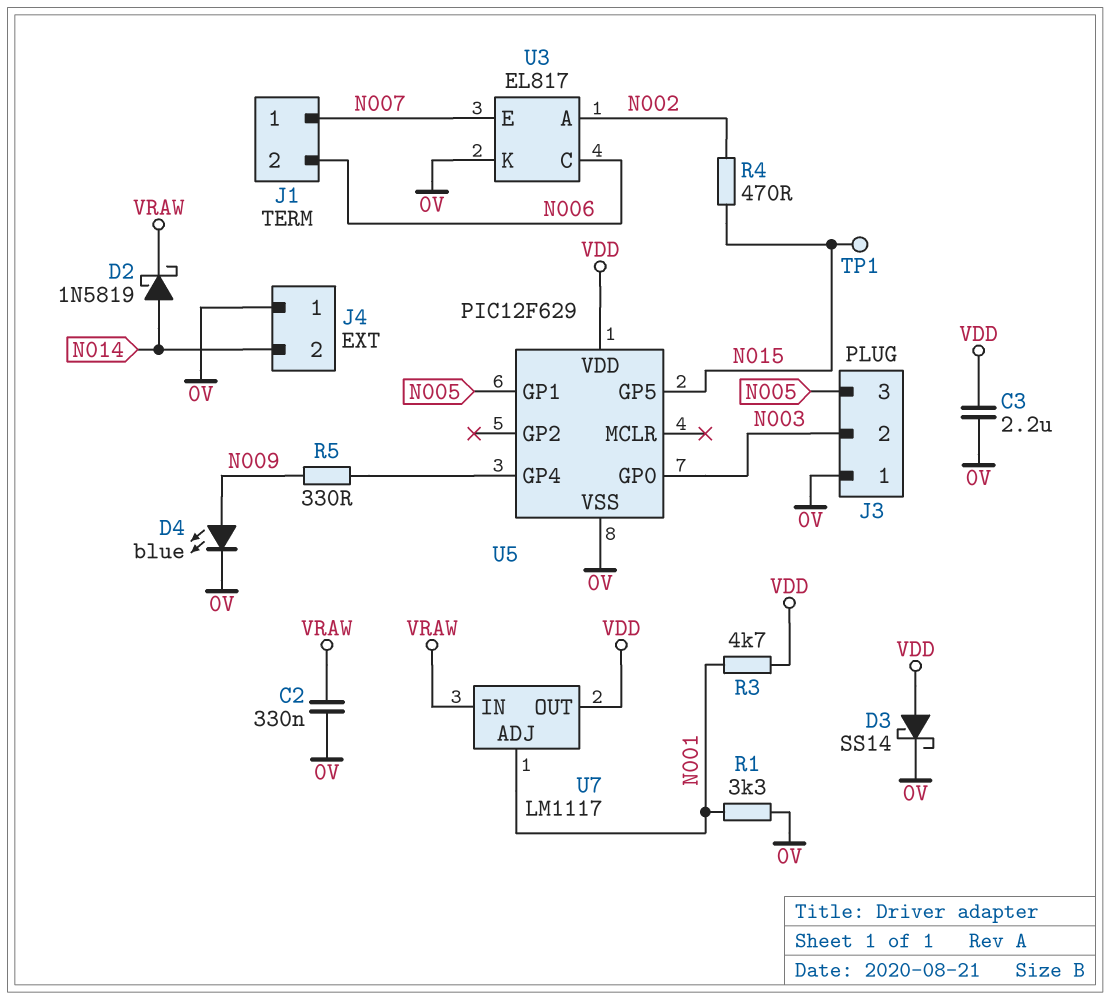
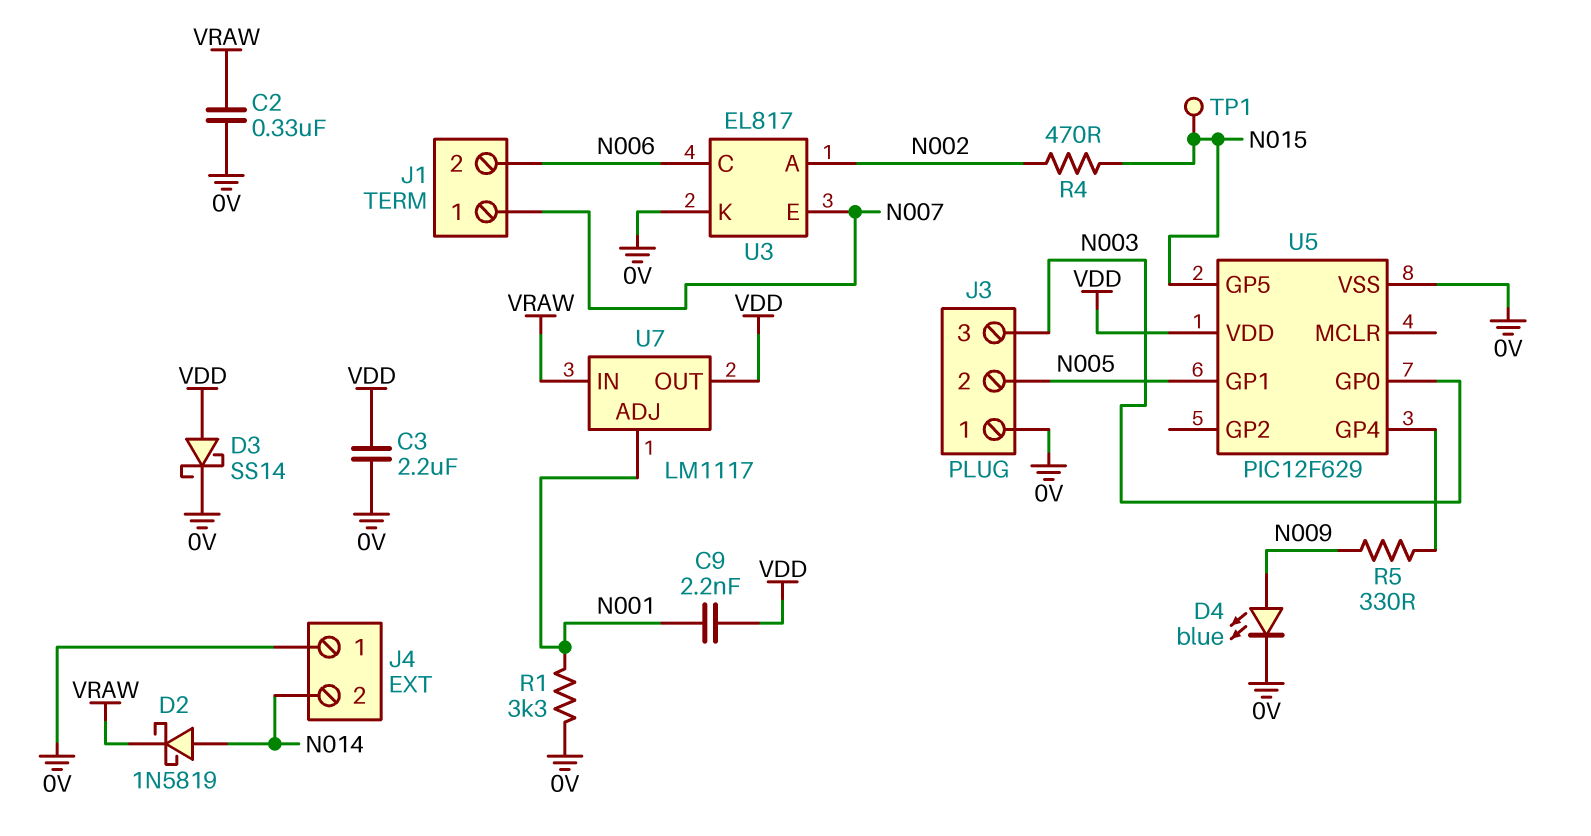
C9: none -> 2.2nF (N001, VDD)
J3 pin 2: N003 -> N005
J3 pin 3: N005 -> N003
R3: 4.7k (N001, VDD) -> none

